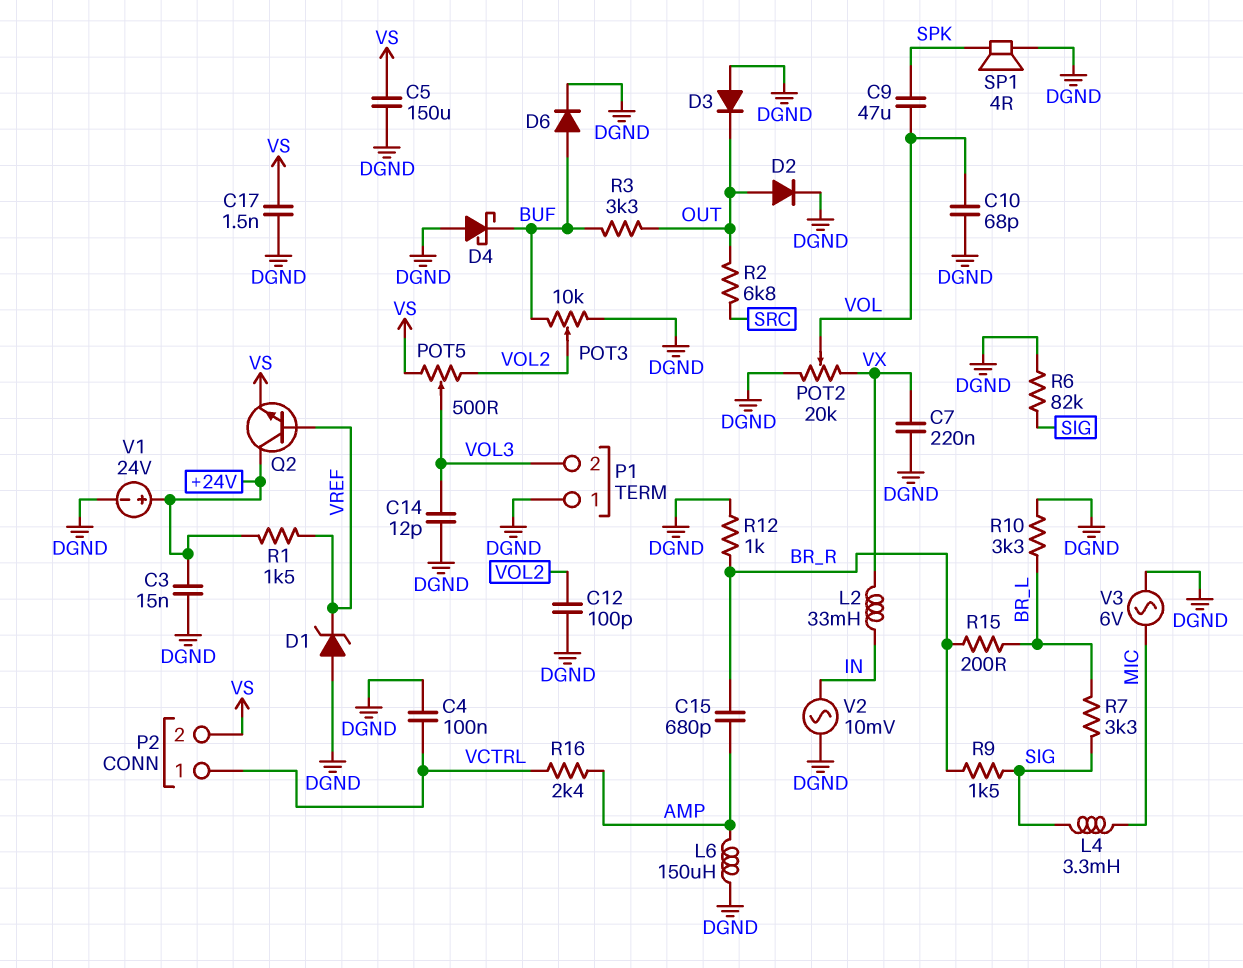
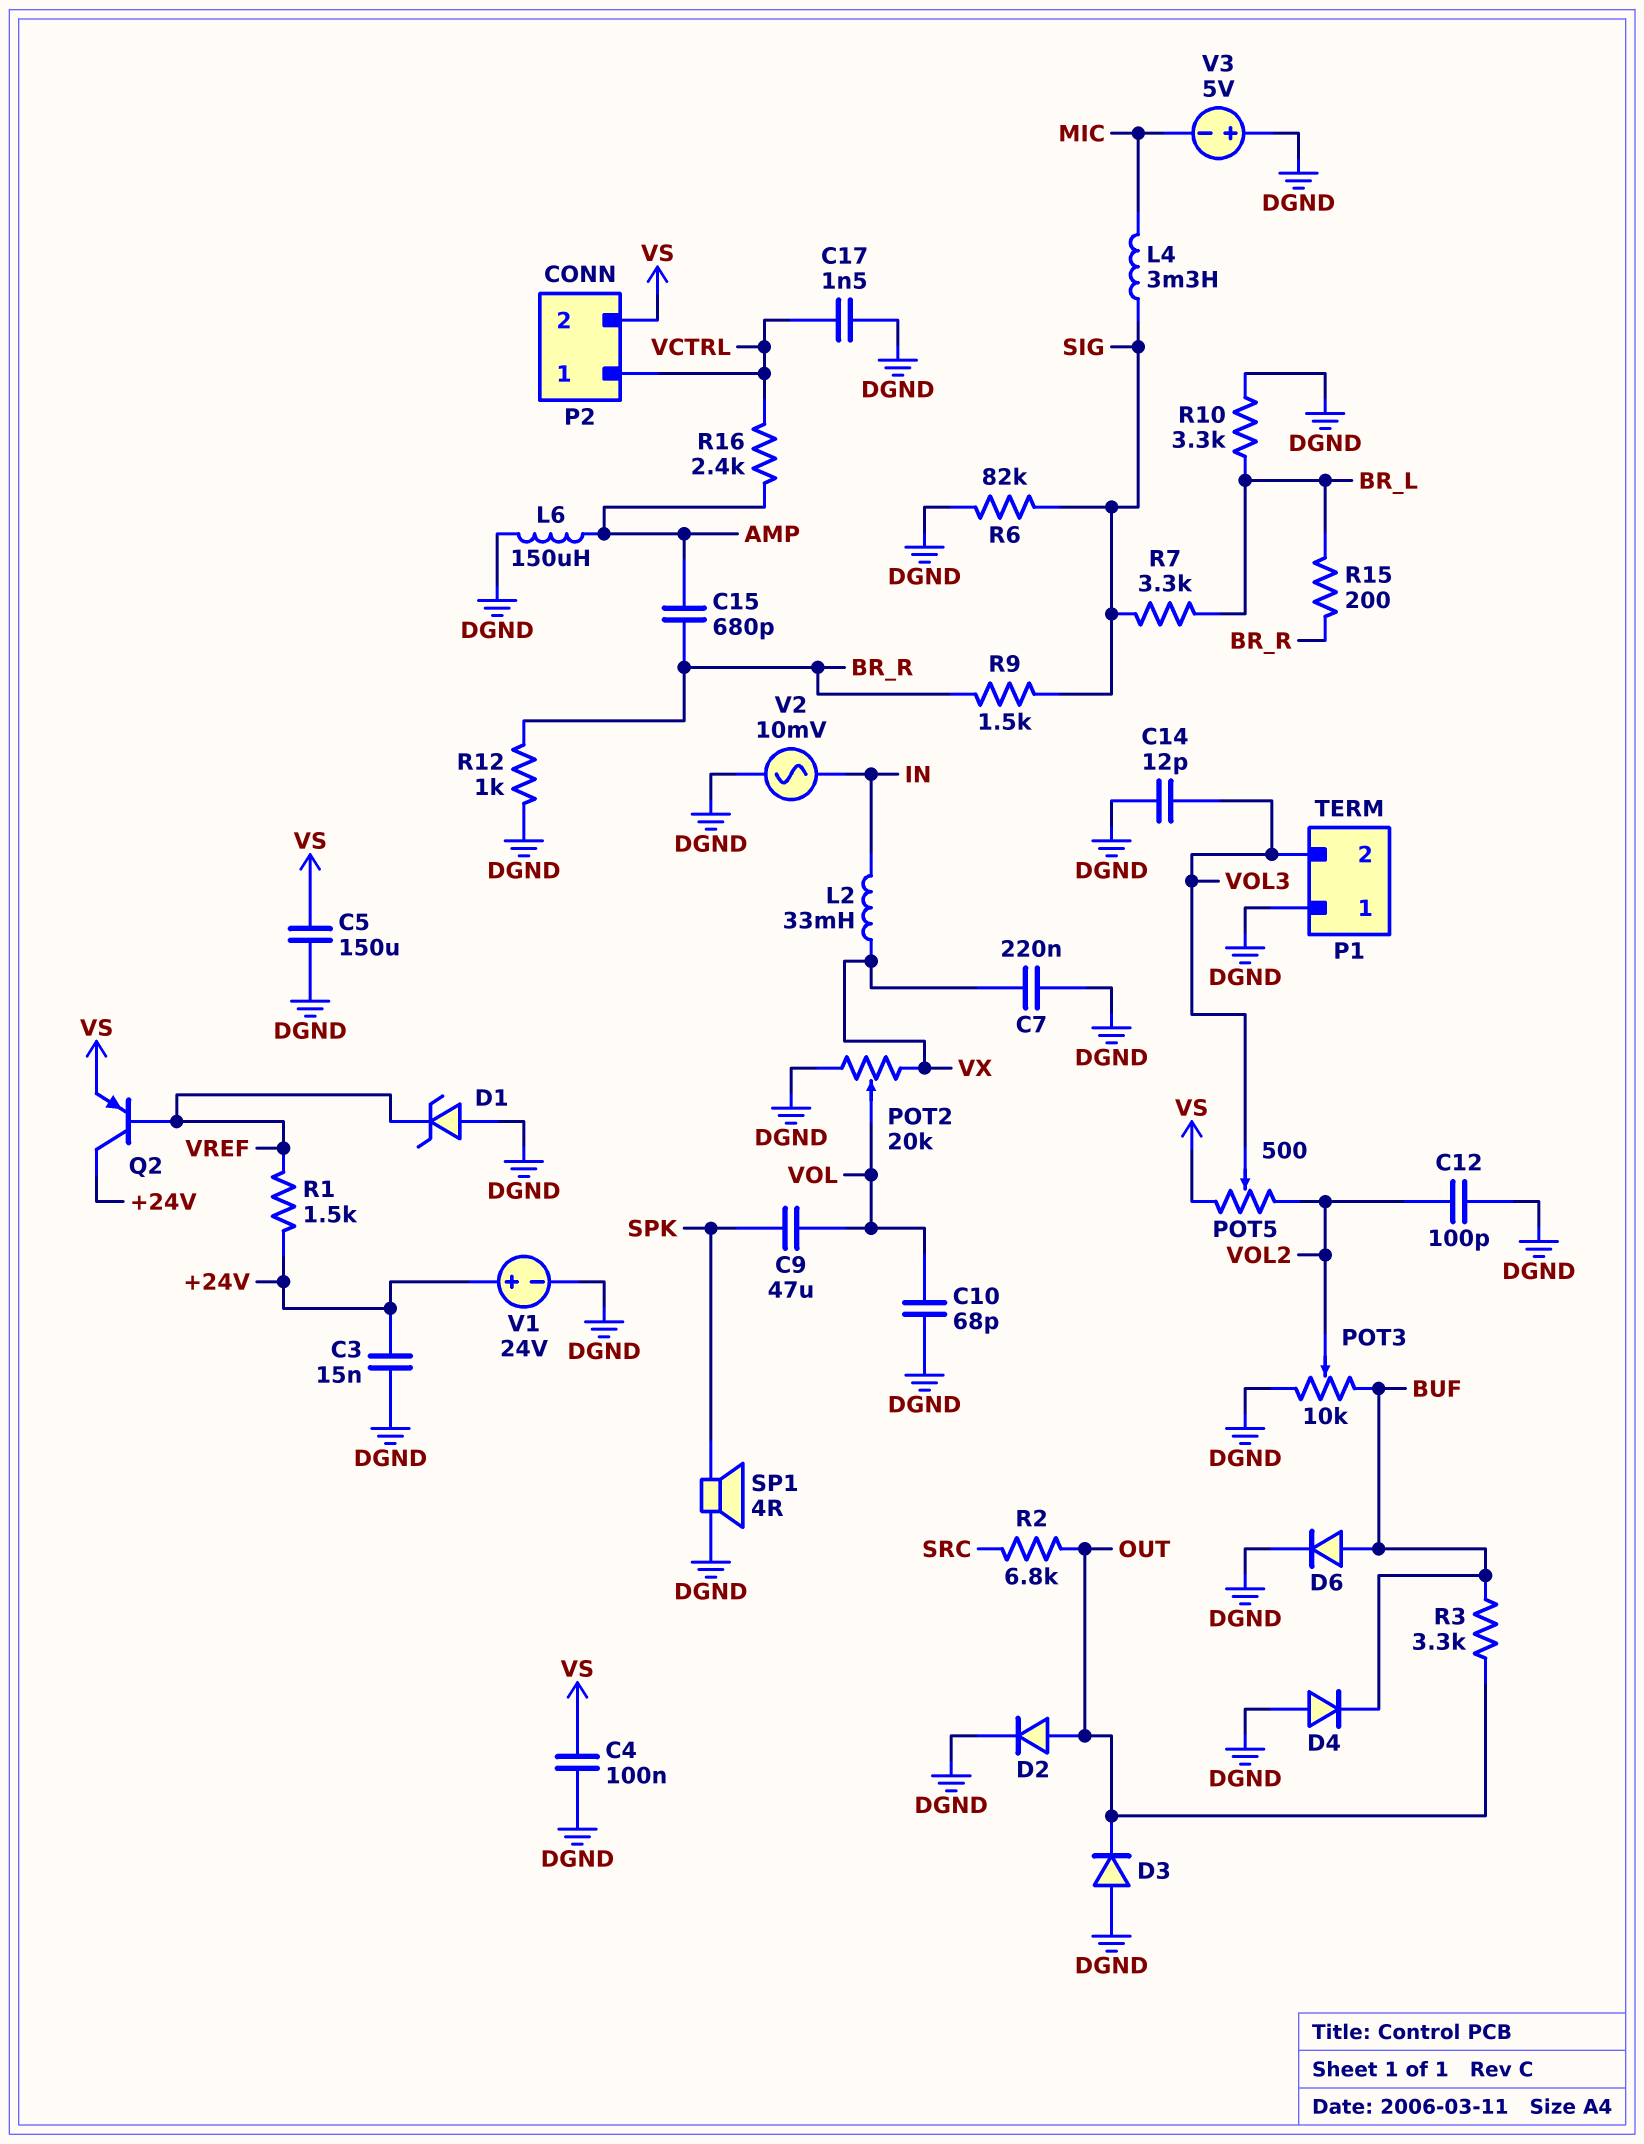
C4: 100nF (DGND, VCTRL) -> 100nF (DGND, VS)
C17: 1.5nF (DGND, VS) -> 1.5nF (DGND, VCTRL)
D4: schottky (A DGND, K BUF) -> diode (A DGND, K BUF)
Q2: NPN (B VREF, C +24V, E VS) -> PNP (B VREF, C +24V, E VS)
V3: AC 6V (DGND, MIC) -> 5V (plus DGND, minus MIC)

